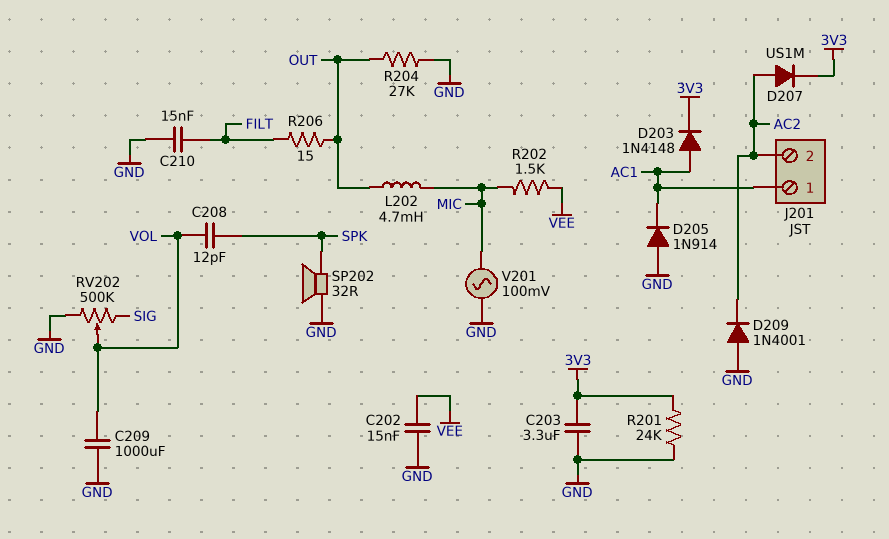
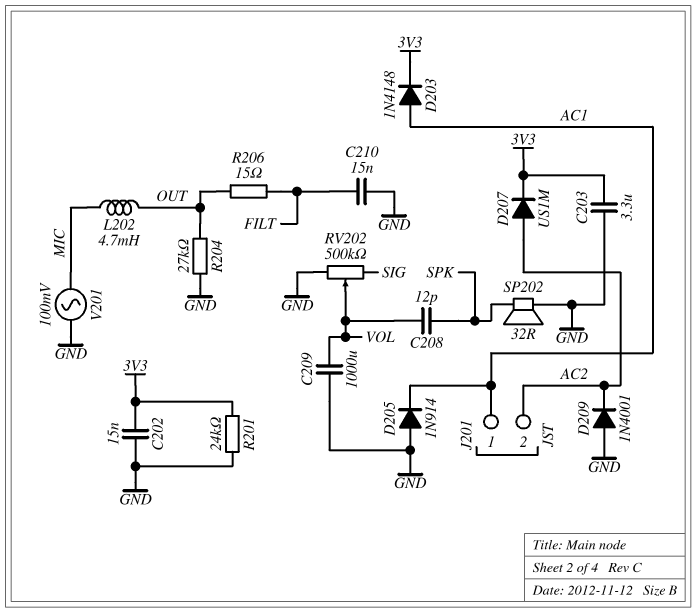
C202: 15nF (GND, VEE) -> 15nF (3V3, GND)
R202: 1.5k (MIC, VEE) -> none

